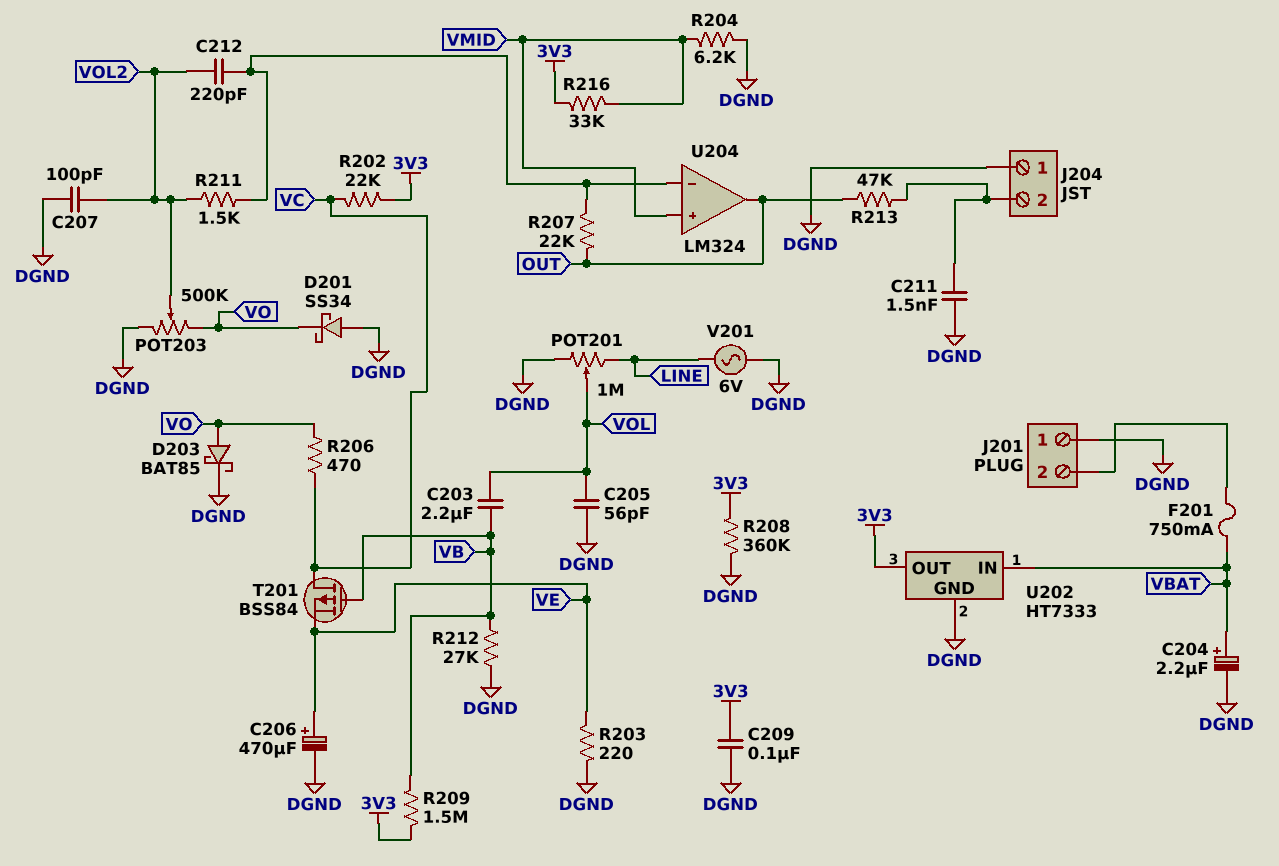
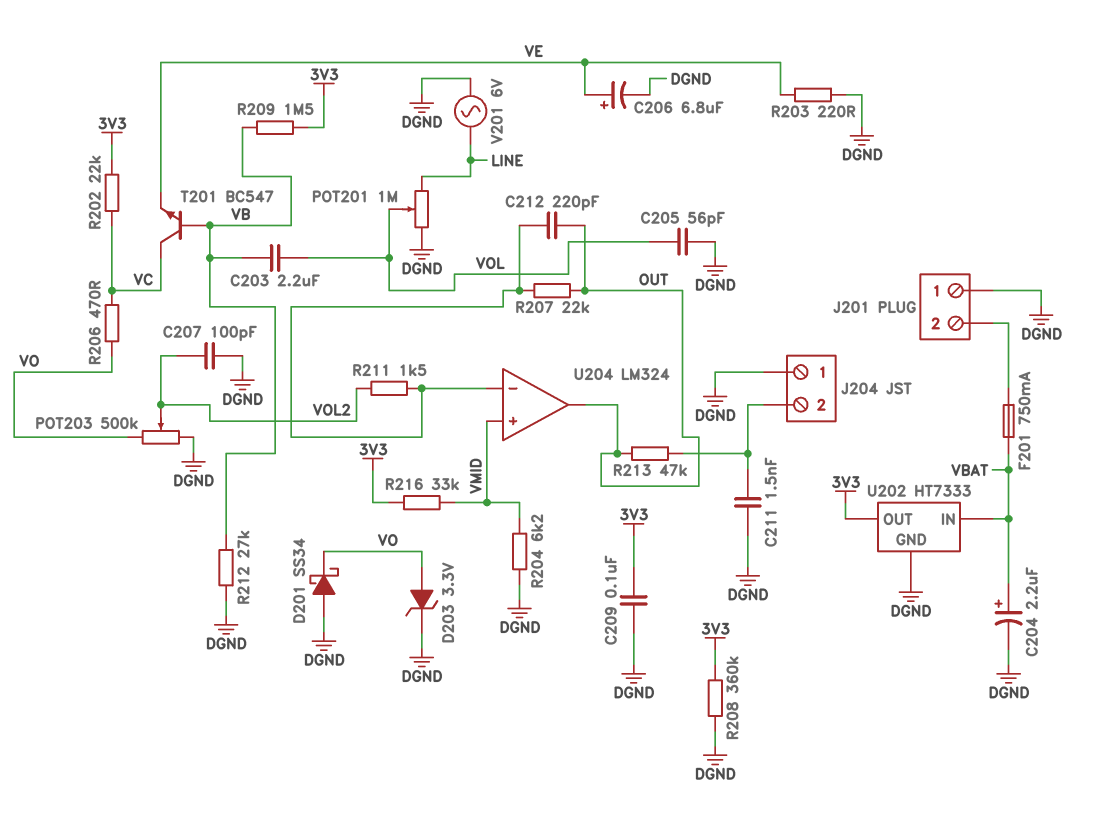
C206: 470uF (plus VE, minus DGND) -> 6.8uF (plus VE, minus DGND)
C212: 220pF (U204/in-, VOL2) -> 220pF (OUT, U204/in-)
D203: schottky BAT85 (A VO, K DGND) -> zener 3.3V (A VO, K DGND)
T201: PMOS BSS84 (G VB, D VC, S VE) -> NPN BC547 (B VB, C VC, E VE)

